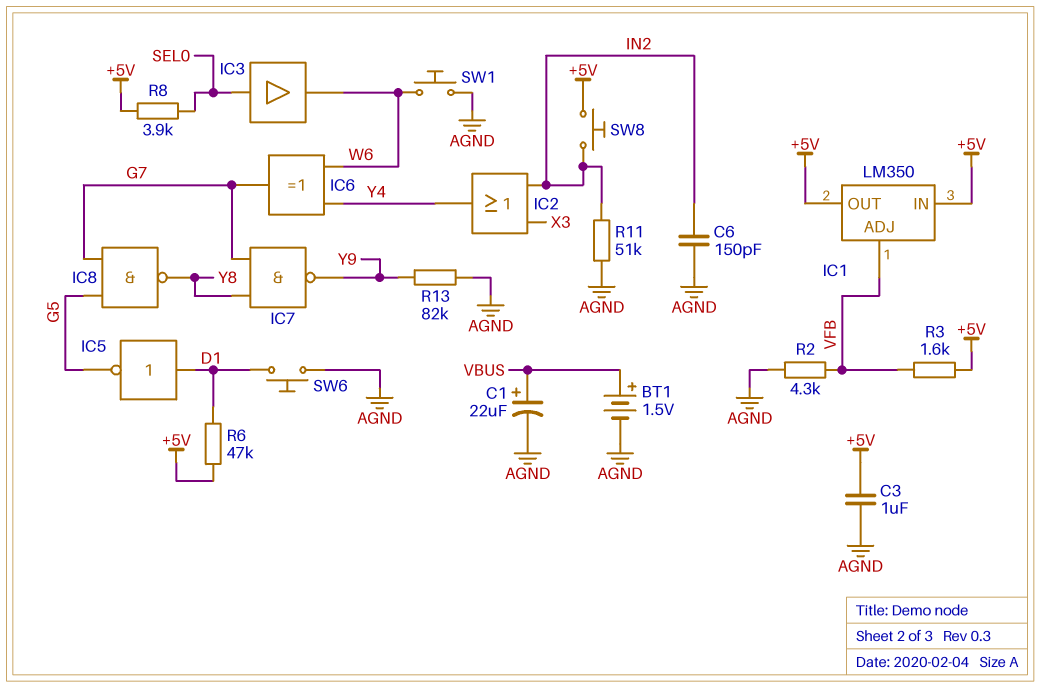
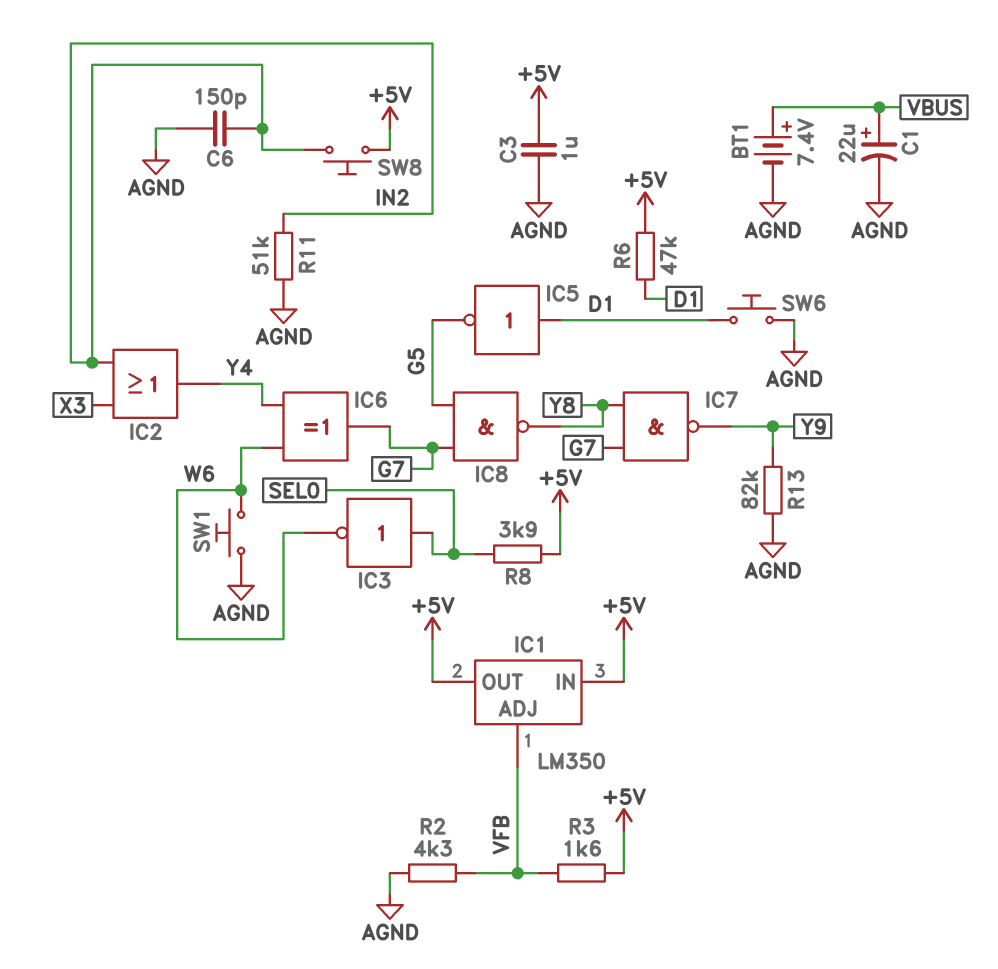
BT1: 1.5V (plus VBUS, minus AGND) -> 7.4V (plus VBUS, minus AGND)
IC3: buffer (in SEL0, out W6) -> NOT (in SEL0, out W6)

